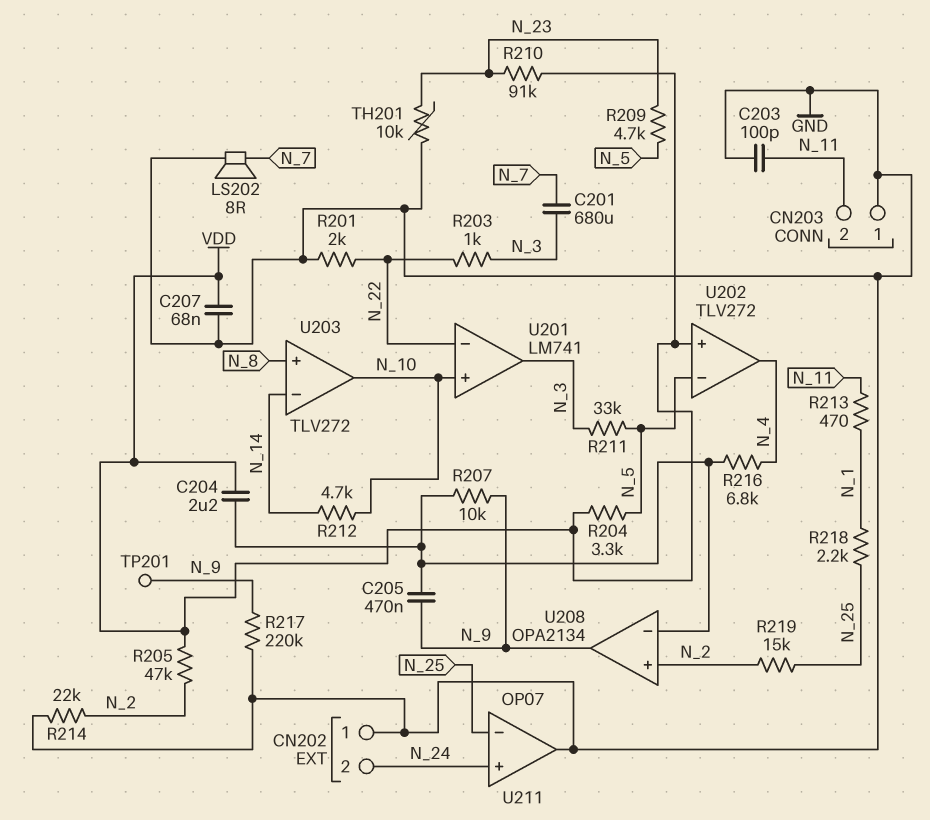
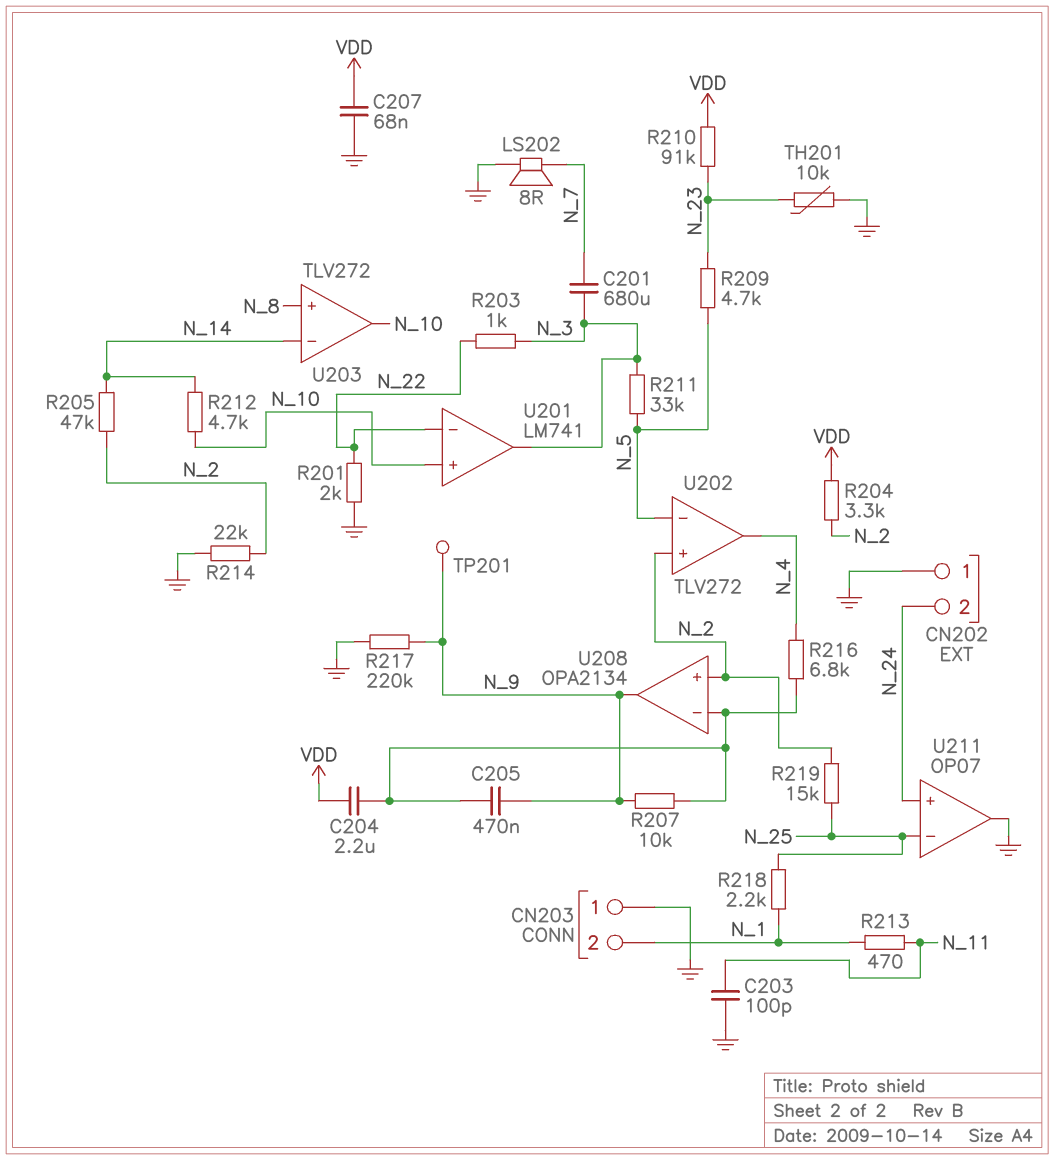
CN203 pin 2: N_11 -> N_1
R204: 3.3k (N_5, VDD) -> 3.3k (N_2, VDD)
R205: 47k (N_2, VDD) -> 47k (N_2, N_14)
U202 pin in+: VDD -> N_2

